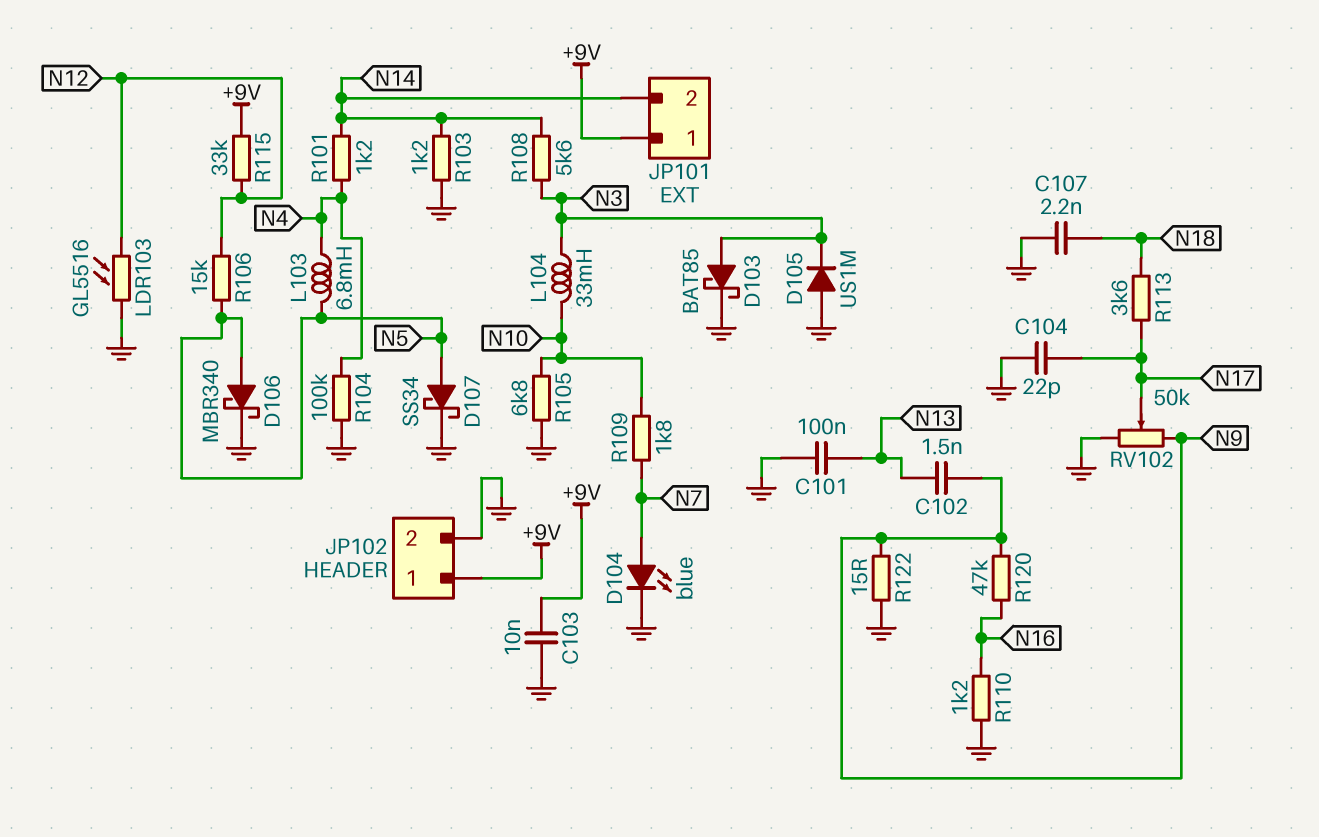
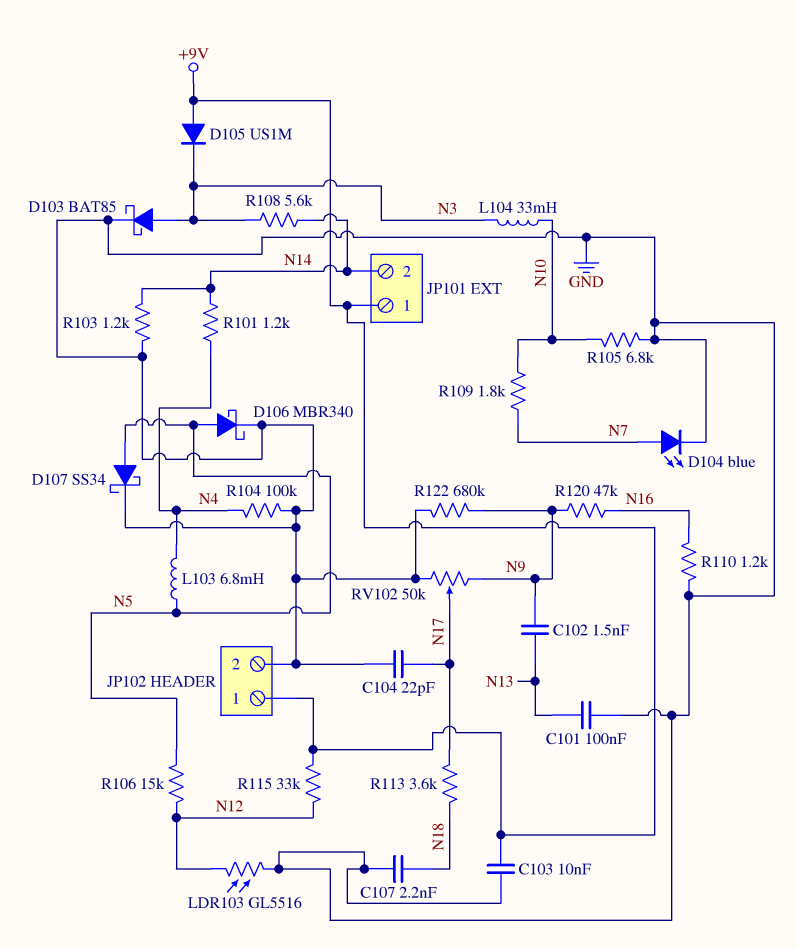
D105: diode US1M (A GND, K N3) -> diode US1M (A +9V, K N3)
R122: 15 (GND, N9) -> 680k (GND, N9)

